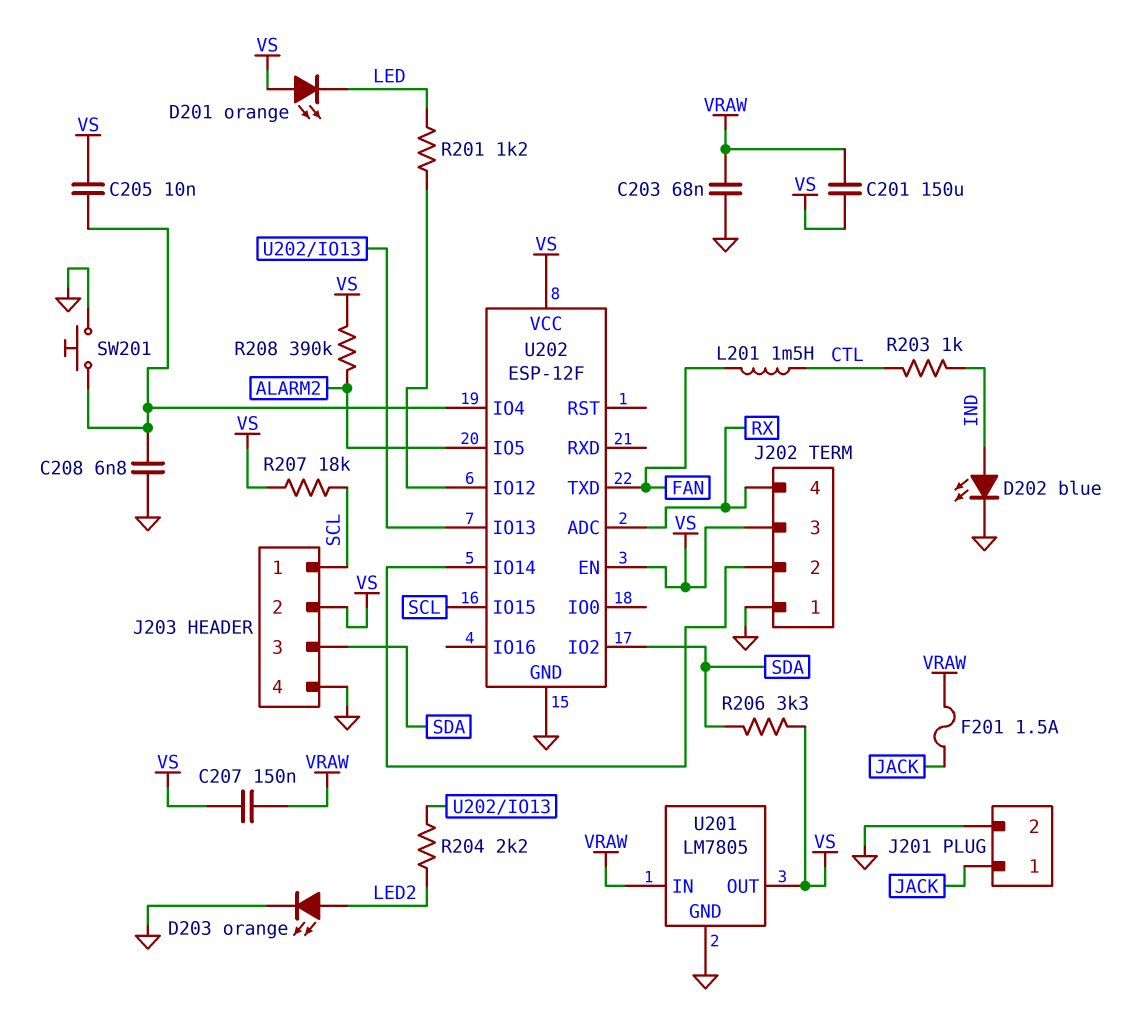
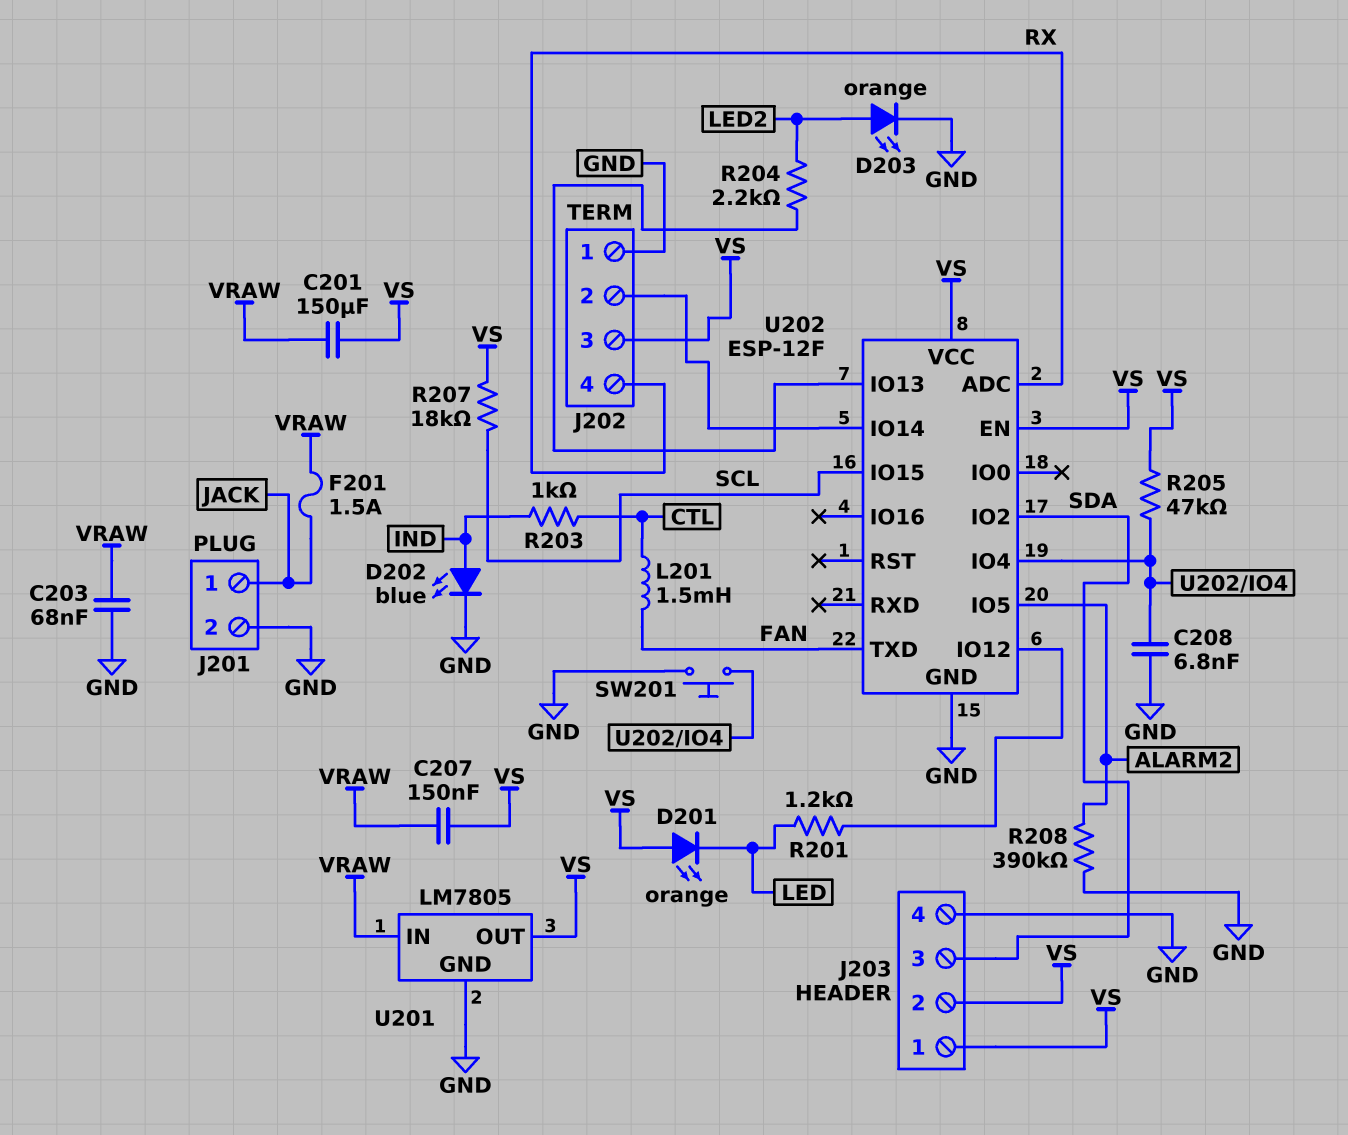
C205: 10nF (U202/IO4, VS) -> none
J203 pin 1: SCL -> VS
R205: none -> 47k (U202/IO4, VS)
R206: 3.3k (SDA, VS) -> none
R208: 390k (ALARM2, VS) -> 390k (ALARM2, GND)

